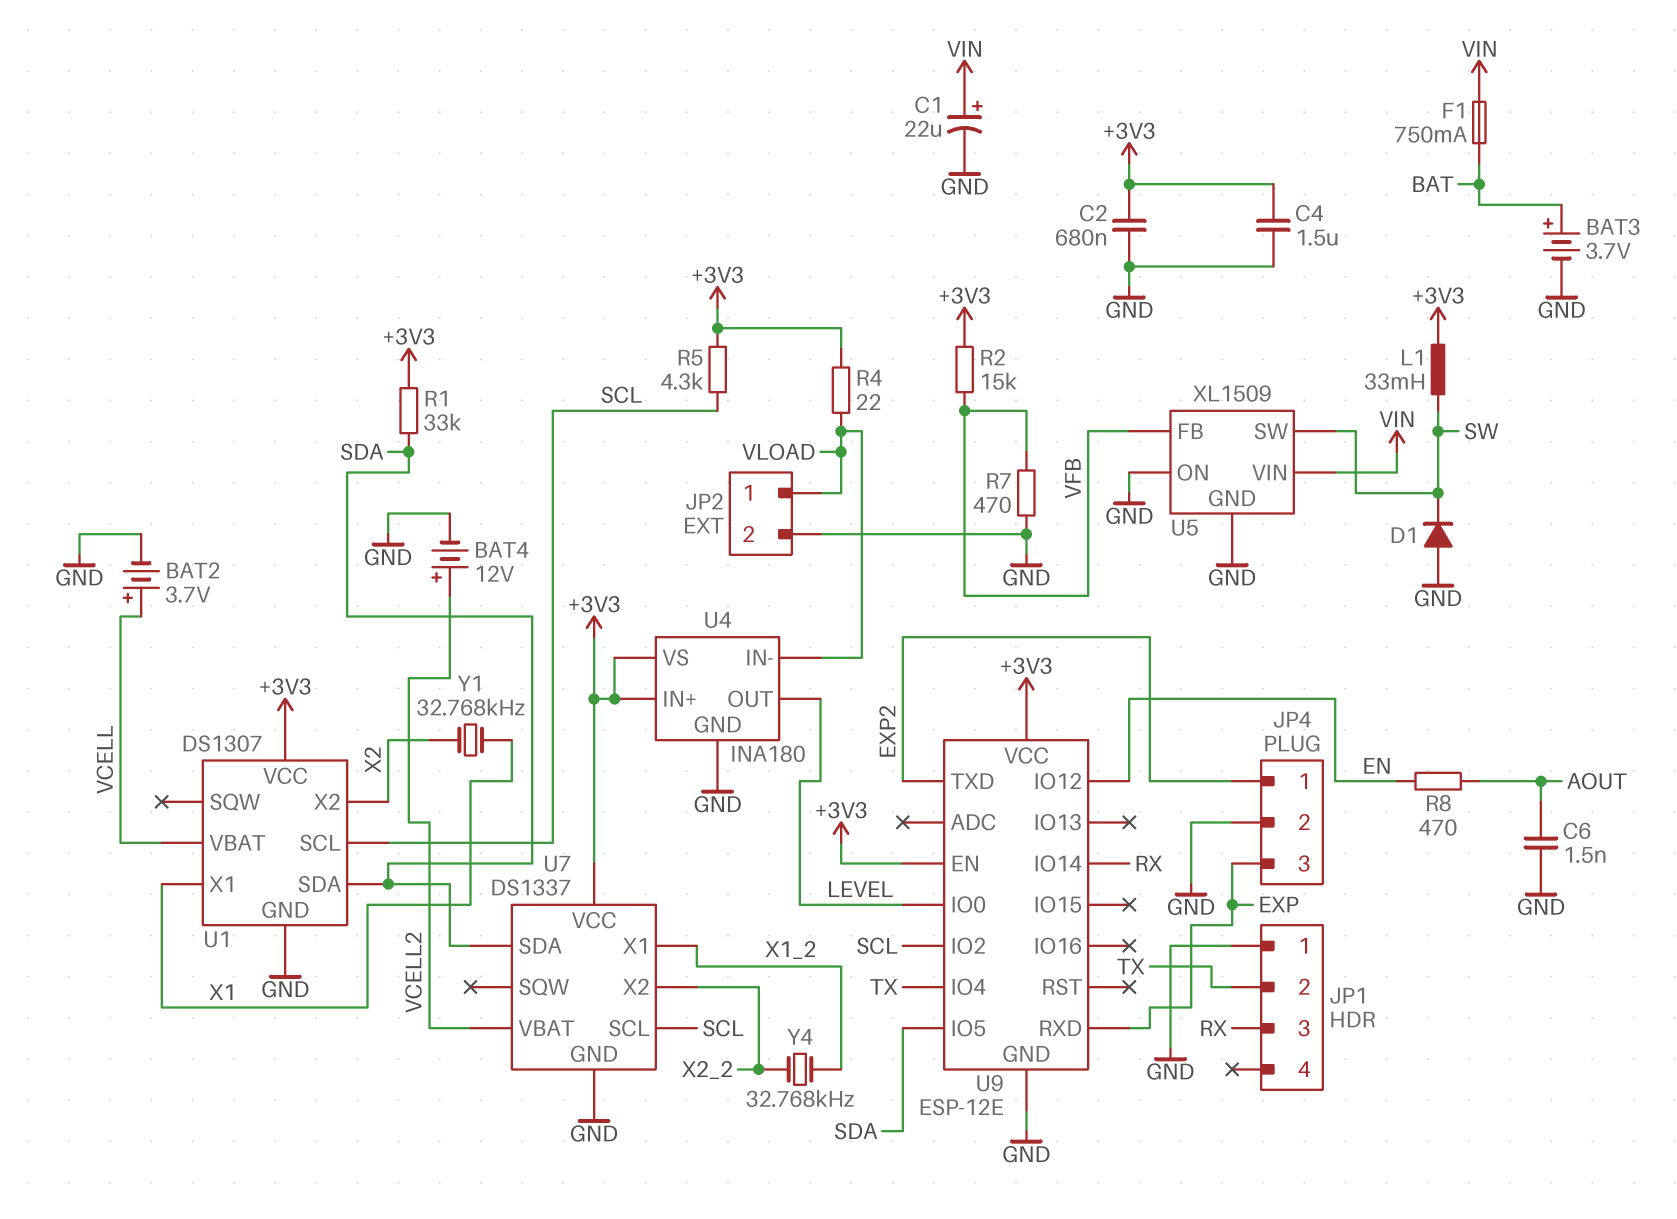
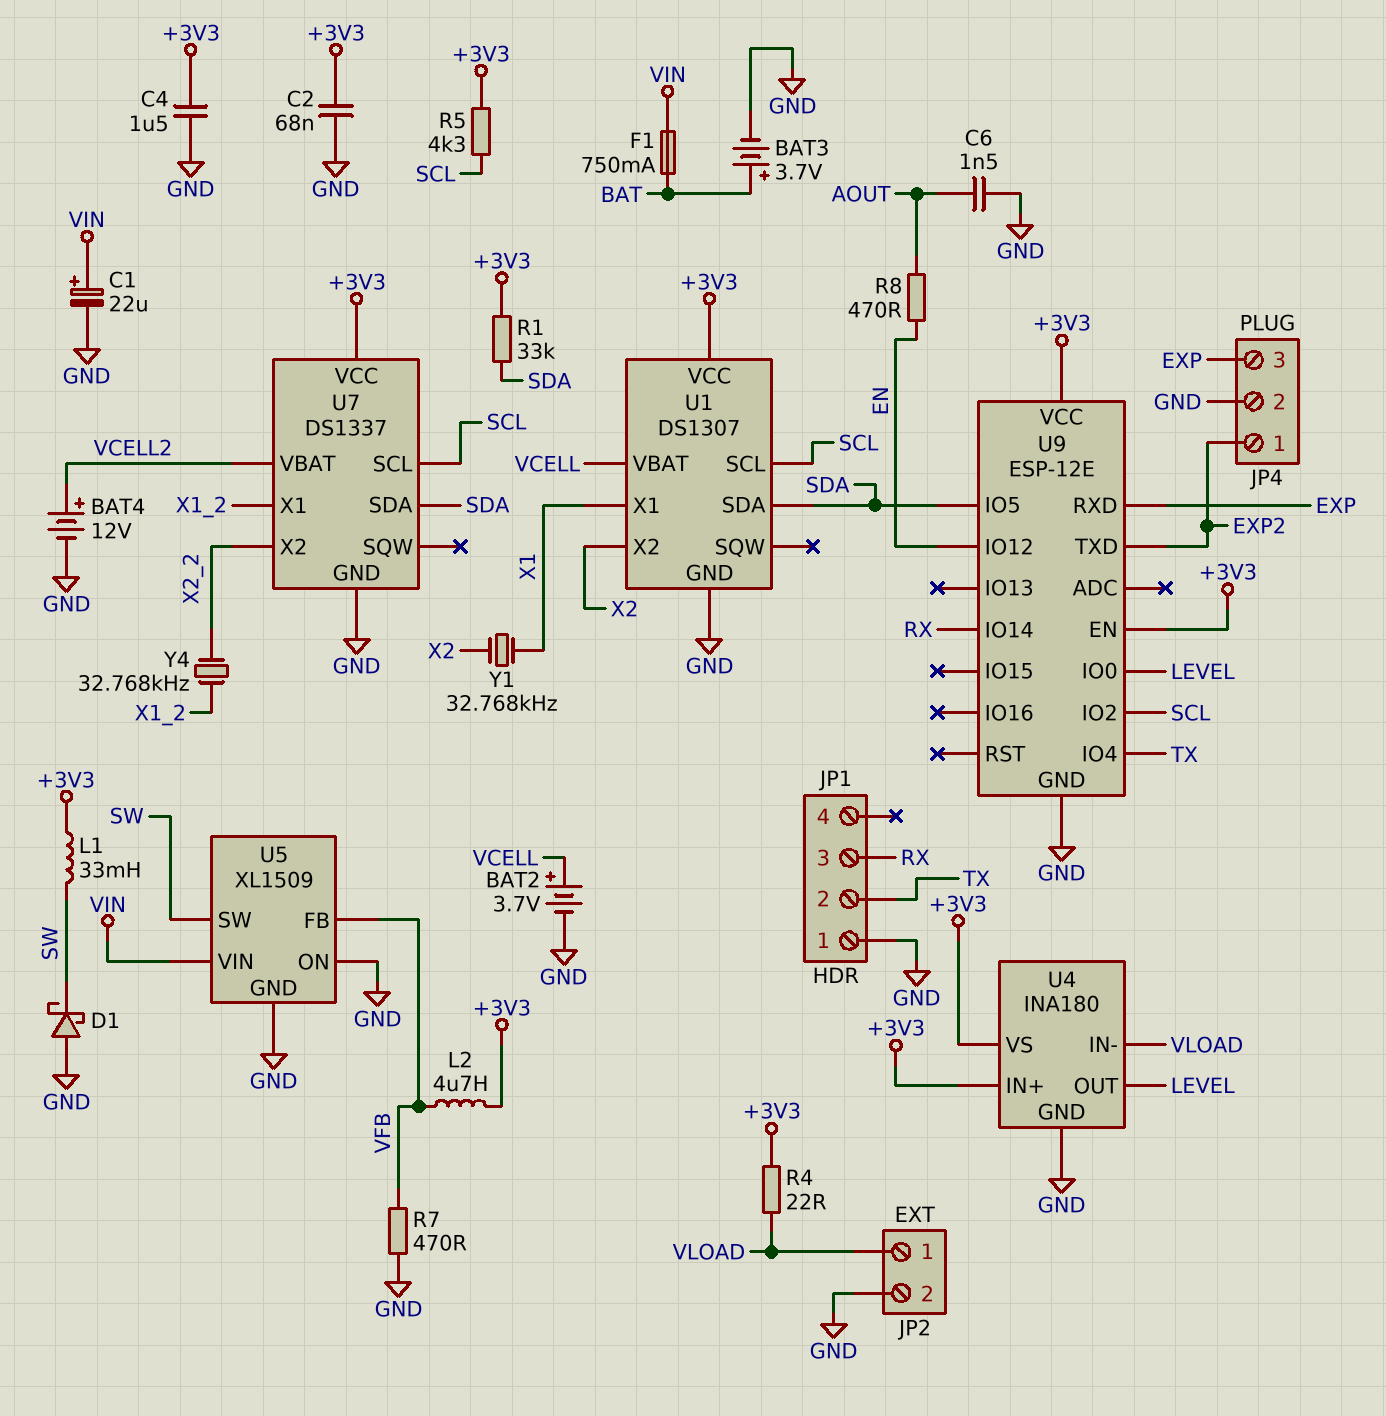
C2: 680nF (+3V3, GND) -> 68nF (+3V3, GND)
D1: diode (A GND, K SW) -> schottky (A GND, K SW)
L2: none -> 4.7uH (+3V3, VFB)
R2: 15k (+3V3, VFB) -> none

